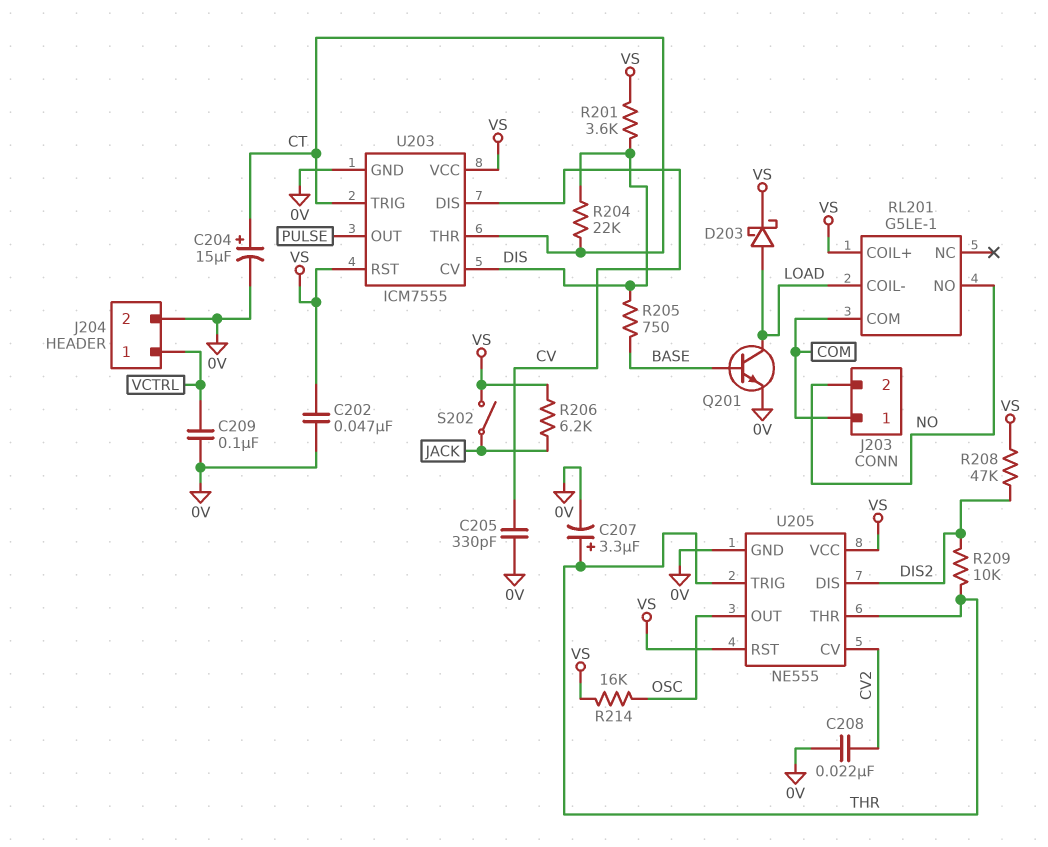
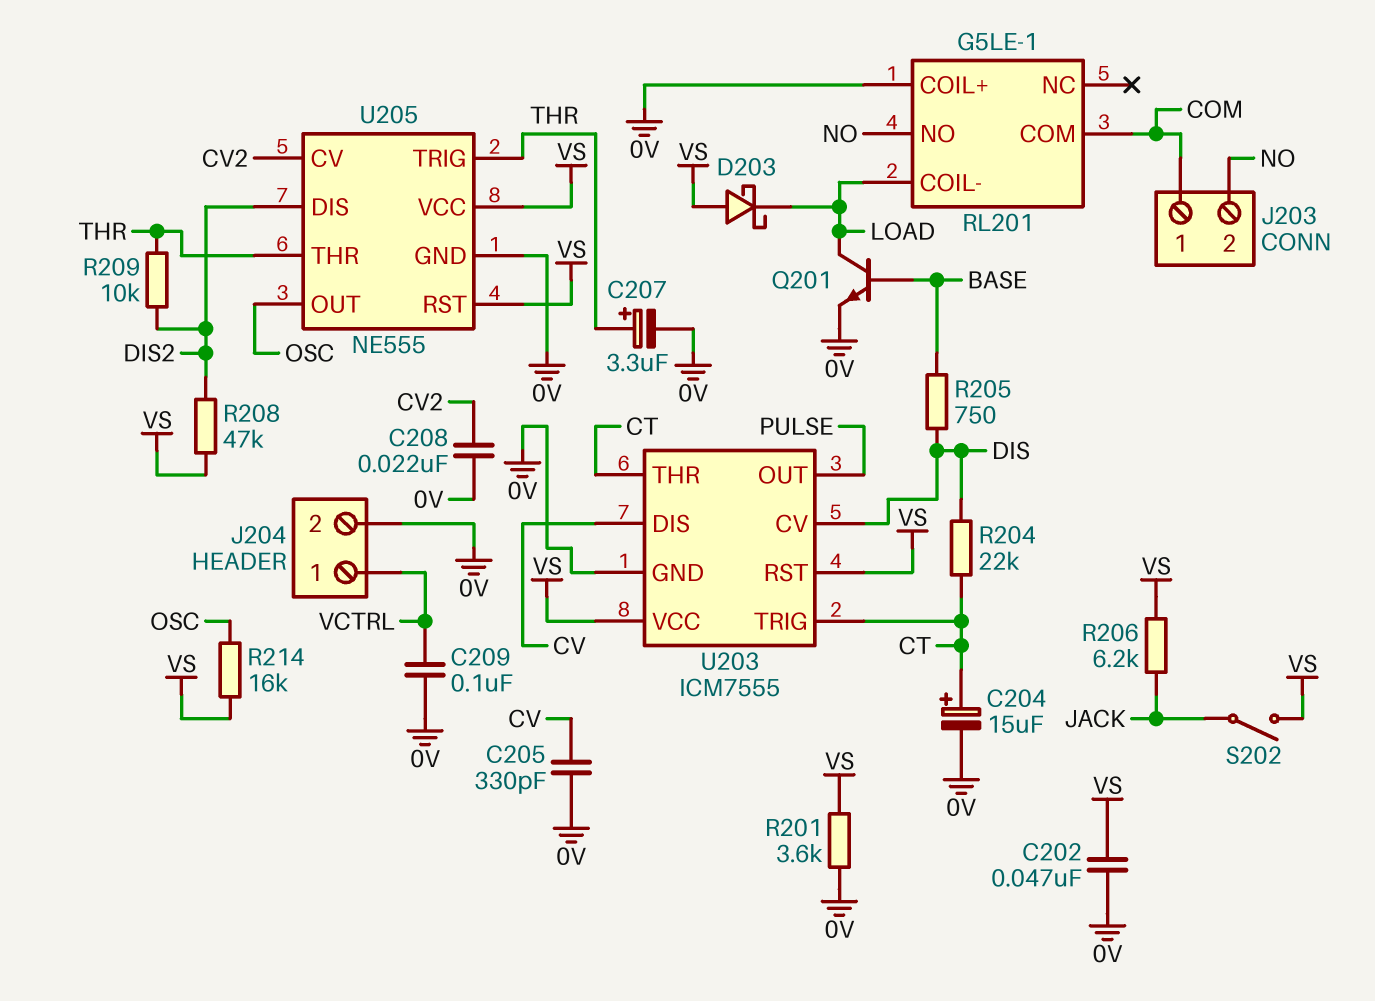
D203: schottky (A LOAD, K VS) -> schottky (A VS, K LOAD)
R201: 3.6k (DIS, VS) -> 3.6k (0V, VS)
RL201 pin COIL+: VS -> 0V

